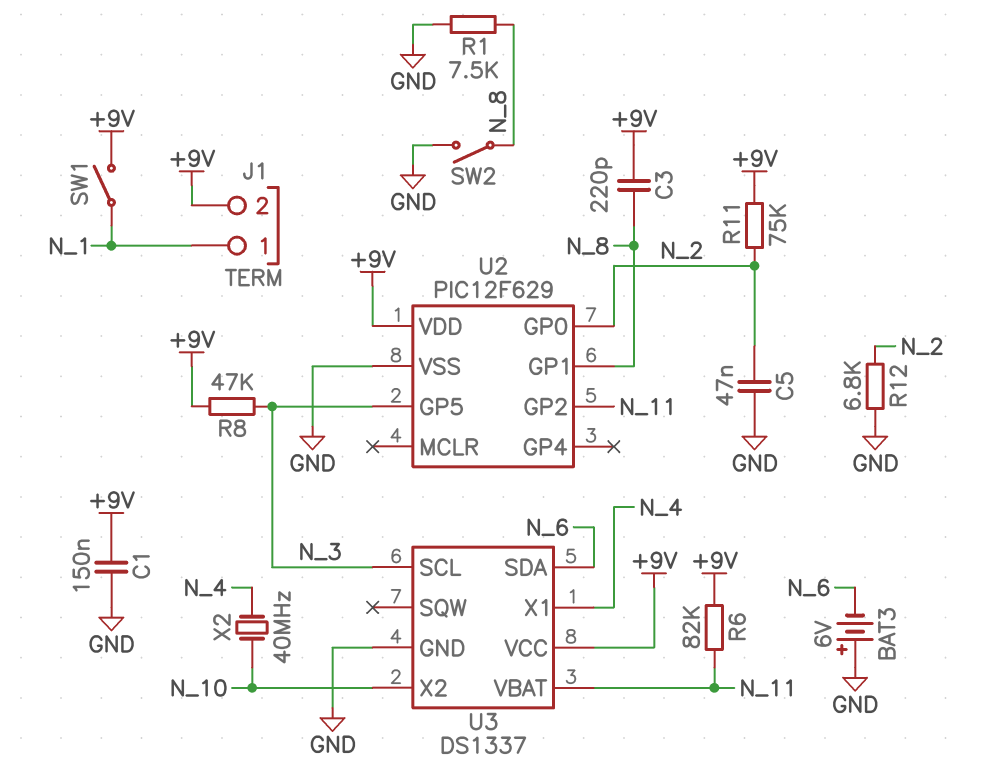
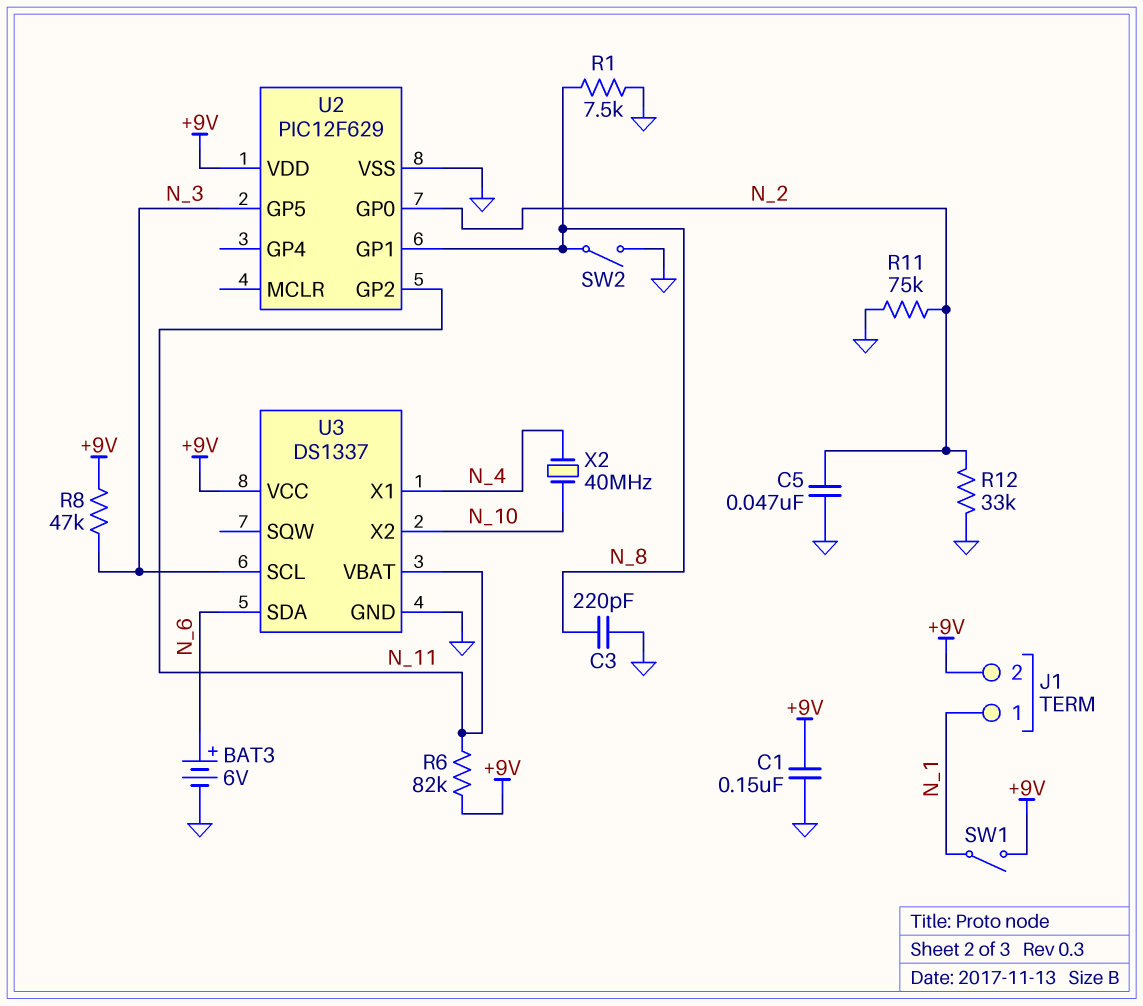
BAT3: 6V (plus GND, minus N_6) -> 6V (plus N_6, minus GND)
C3: 220pF (+9V, N_8) -> 220pF (GND, N_8)
R11: 75k (+9V, N_2) -> 75k (GND, N_2)
R12: 6.8k (GND, N_2) -> 33k (GND, N_2)

